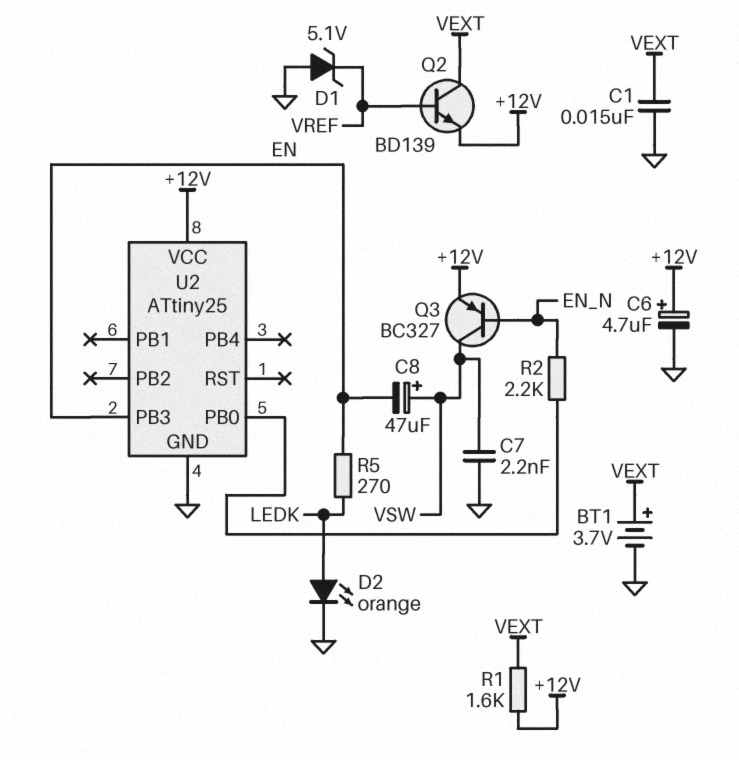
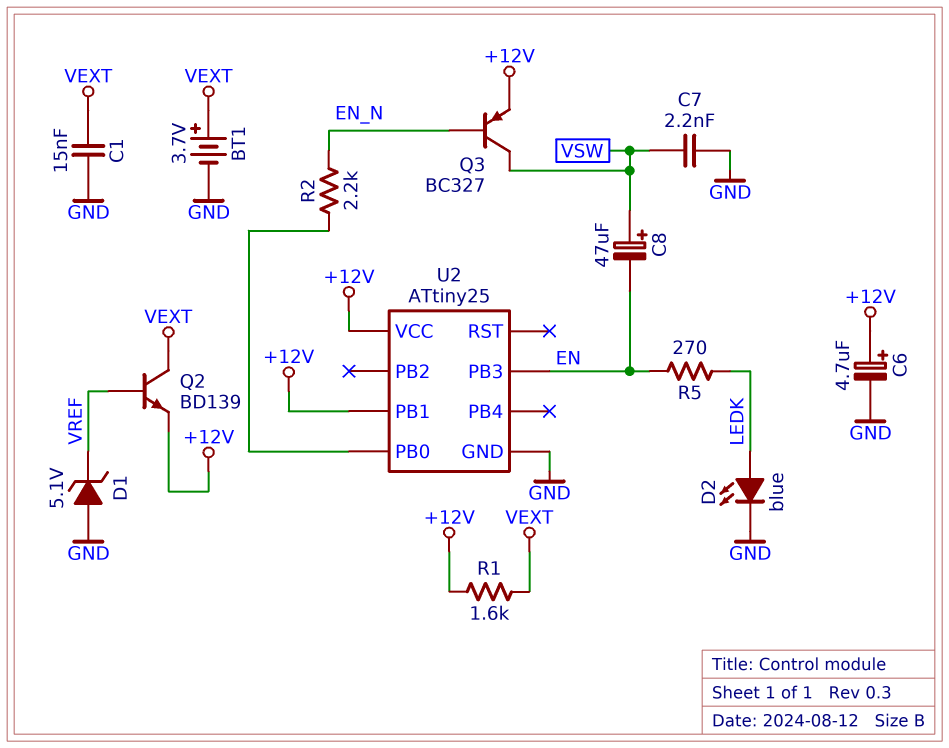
D2: LED orange (A LEDK, K GND) -> LED blue (A LEDK, K GND)
U2 pin PB1: none -> +12V

